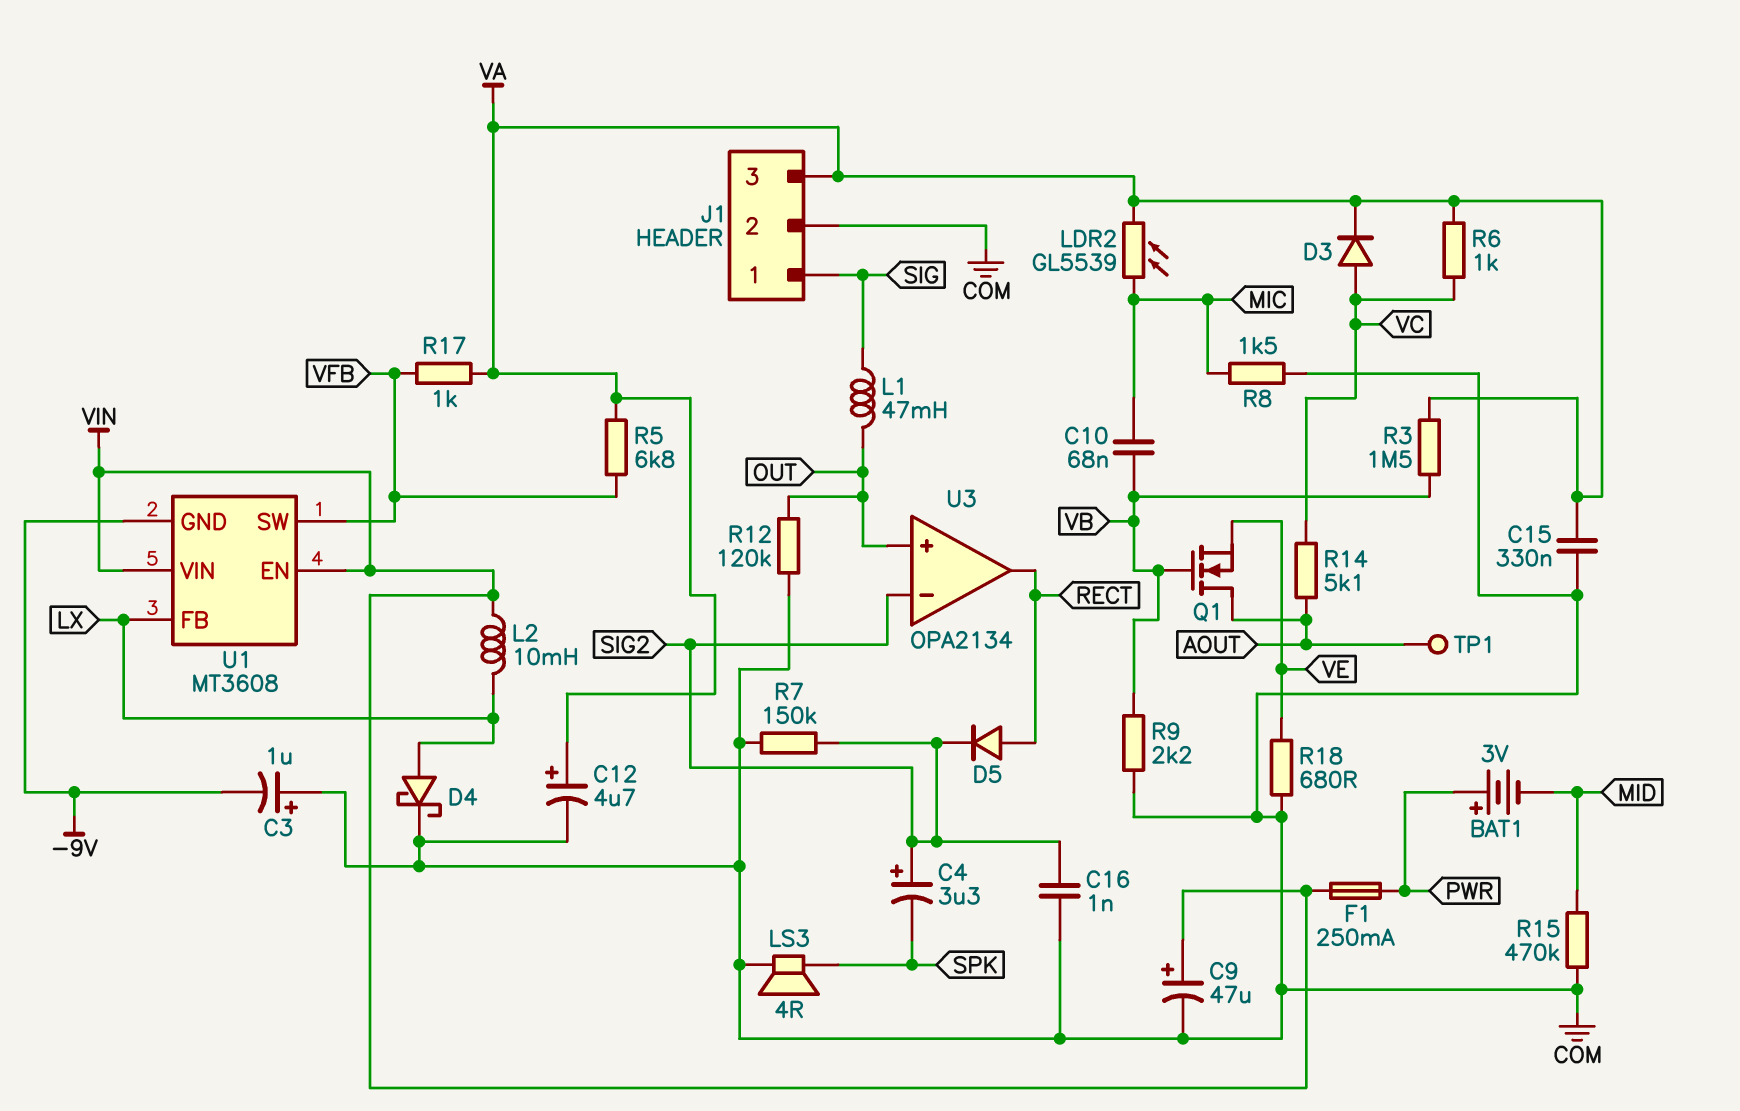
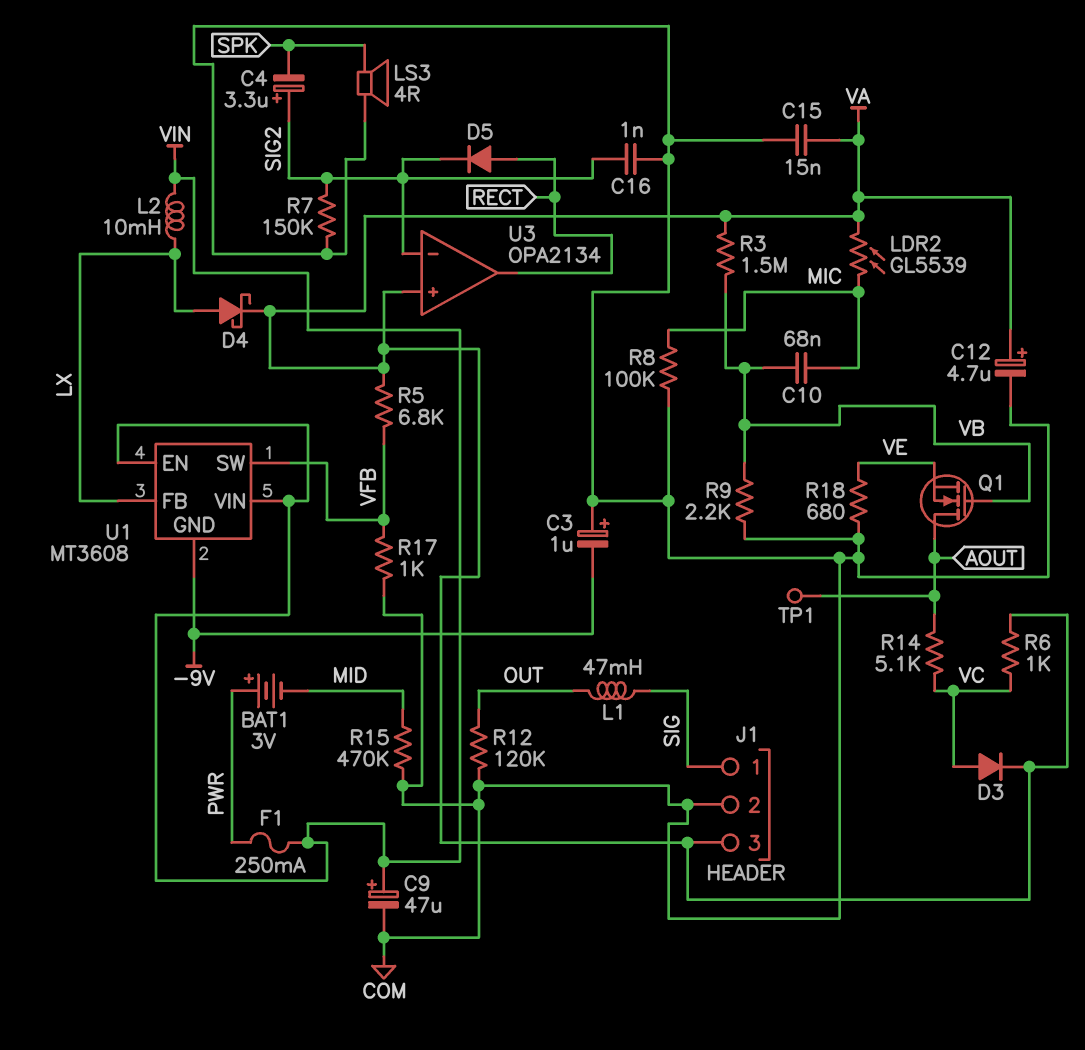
C15: 330nF (COM, VA) -> 15nF (COM, VA)
D4: schottky (A LX, K COM) -> schottky (A LX, K VA)
R8: 1.5k (COM, MIC) -> 100k (COM, MIC)
R17: 1k (VA, VFB) -> 1k (COM, VFB)
U3 pin in+: OUT -> VA

